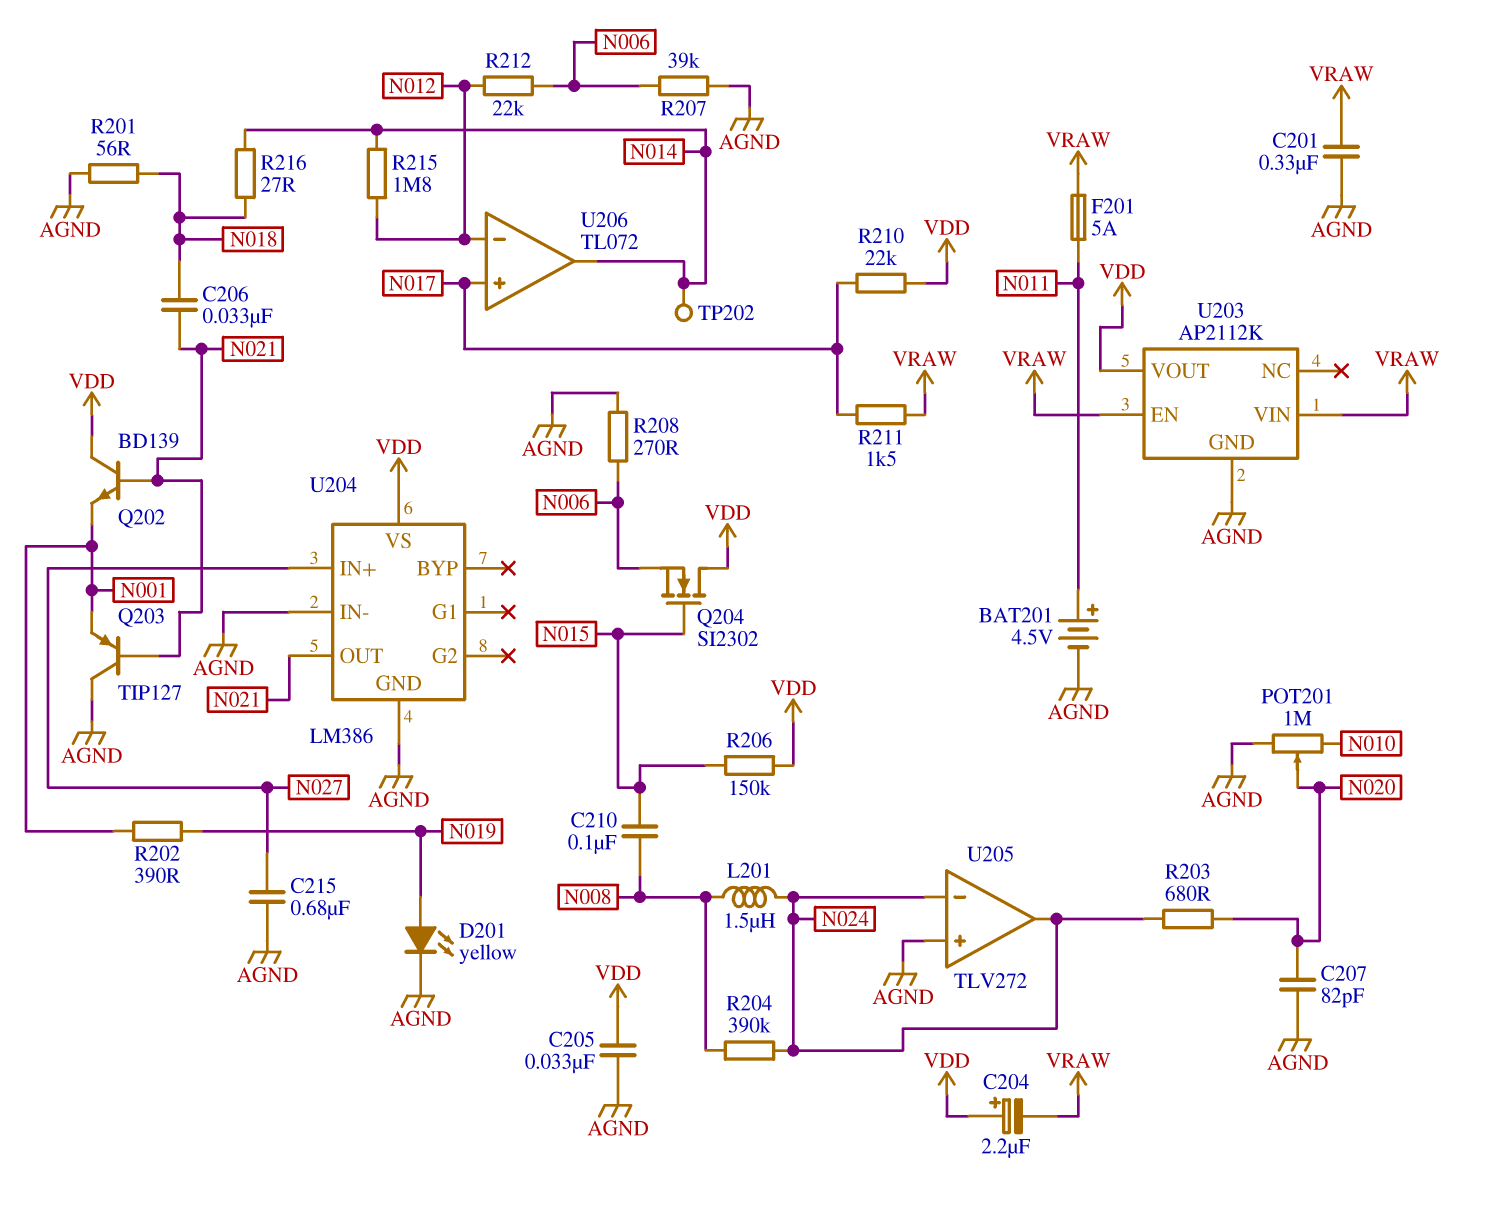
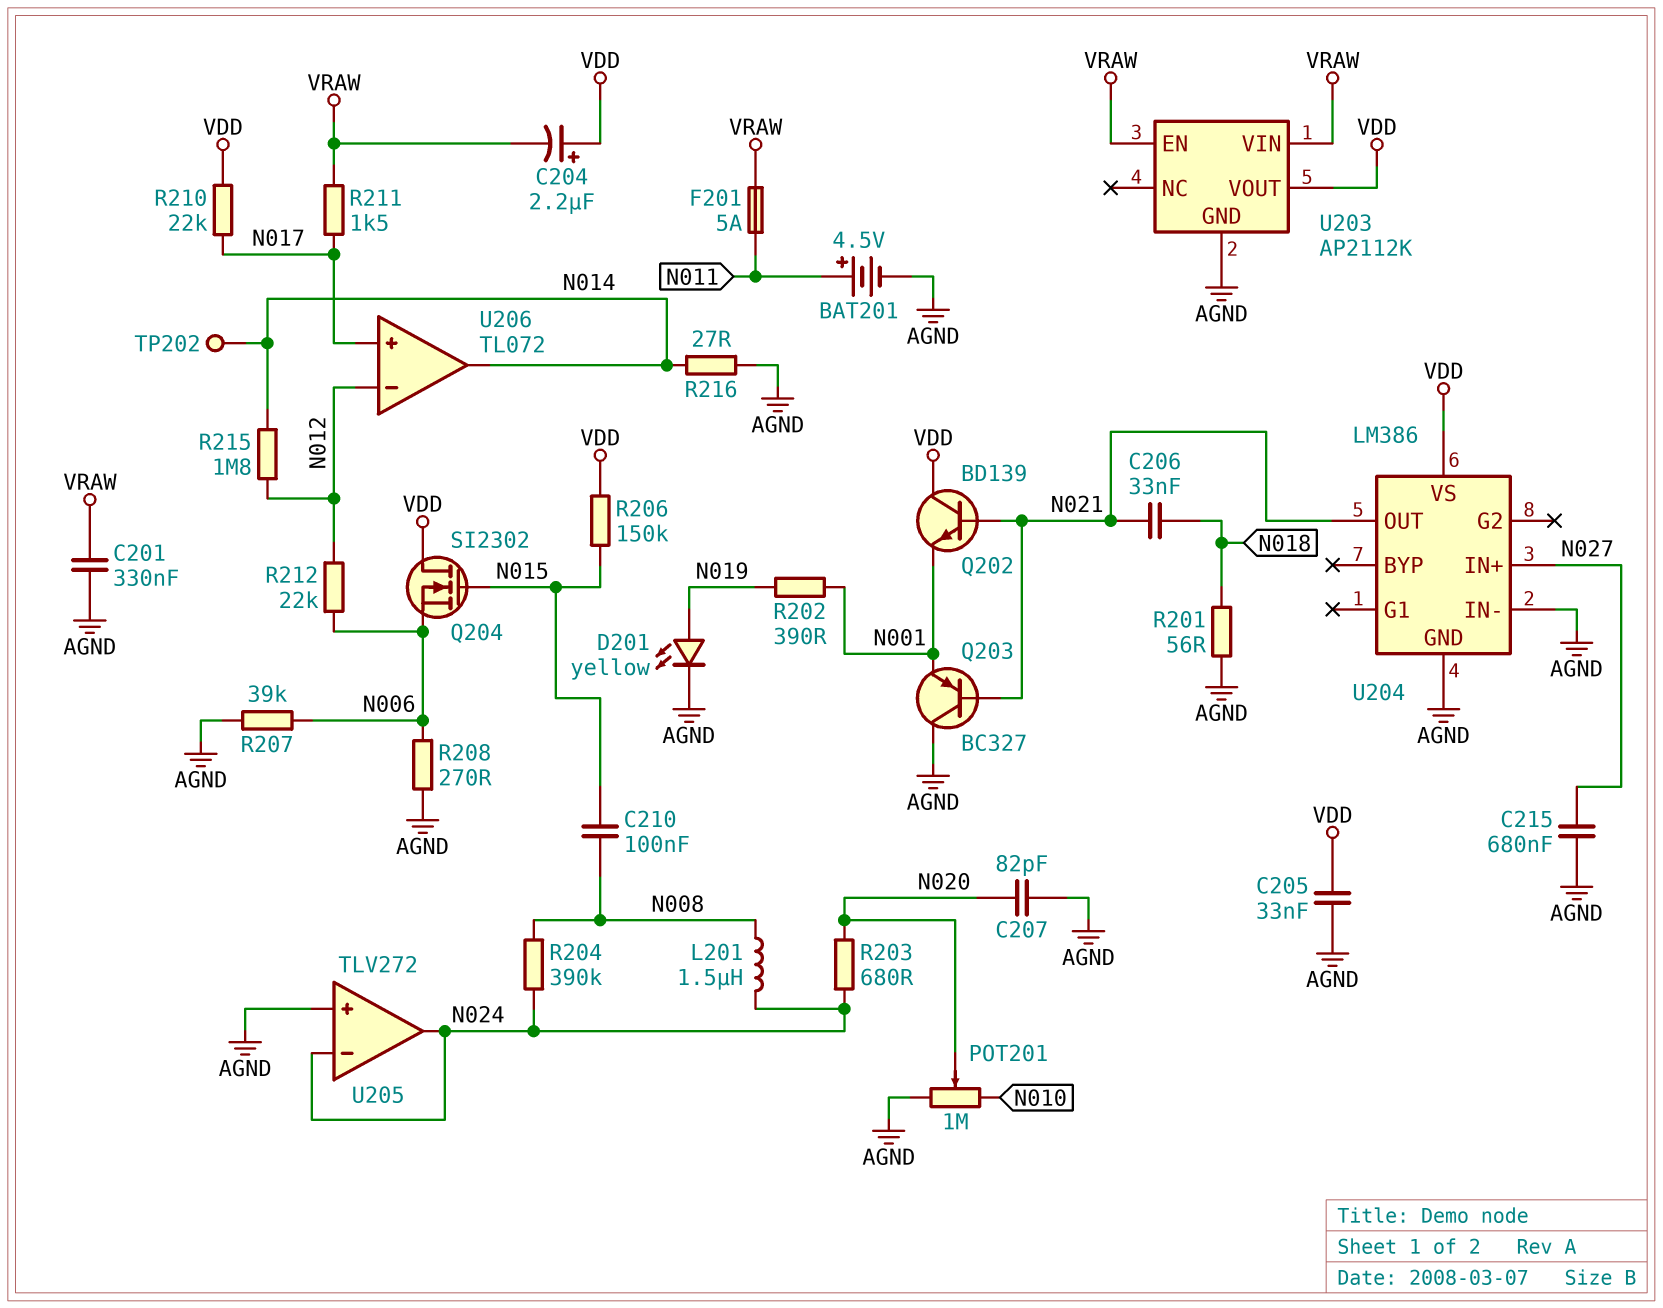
Q203: PNP TIP127 (B N021, C AGND, E N001) -> PNP BC327 (B N021, C AGND, E N001)
R216: 27 (N014, N018) -> 27 (AGND, N014)

